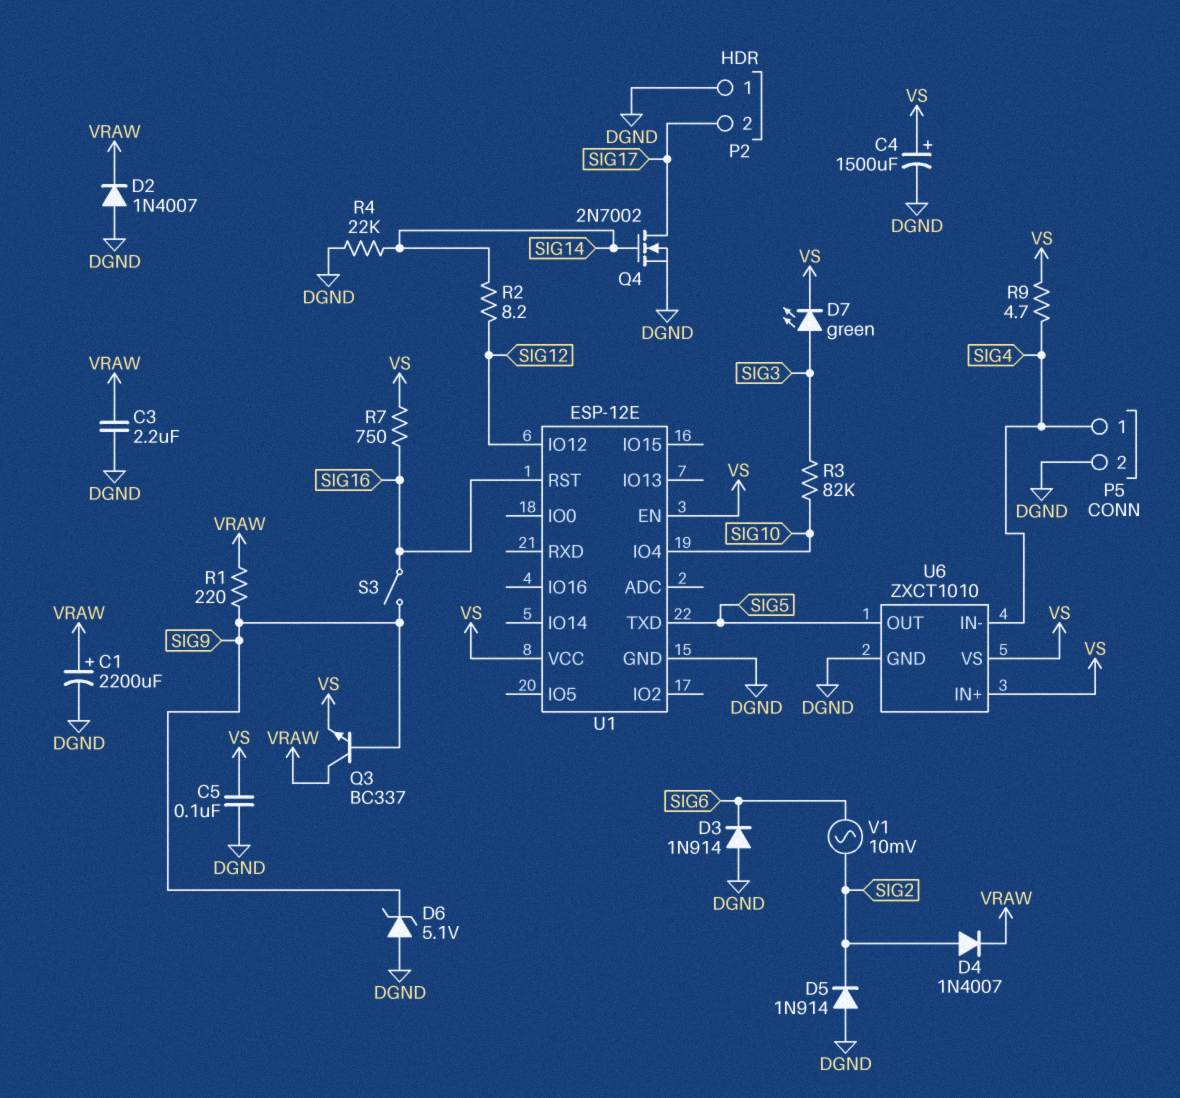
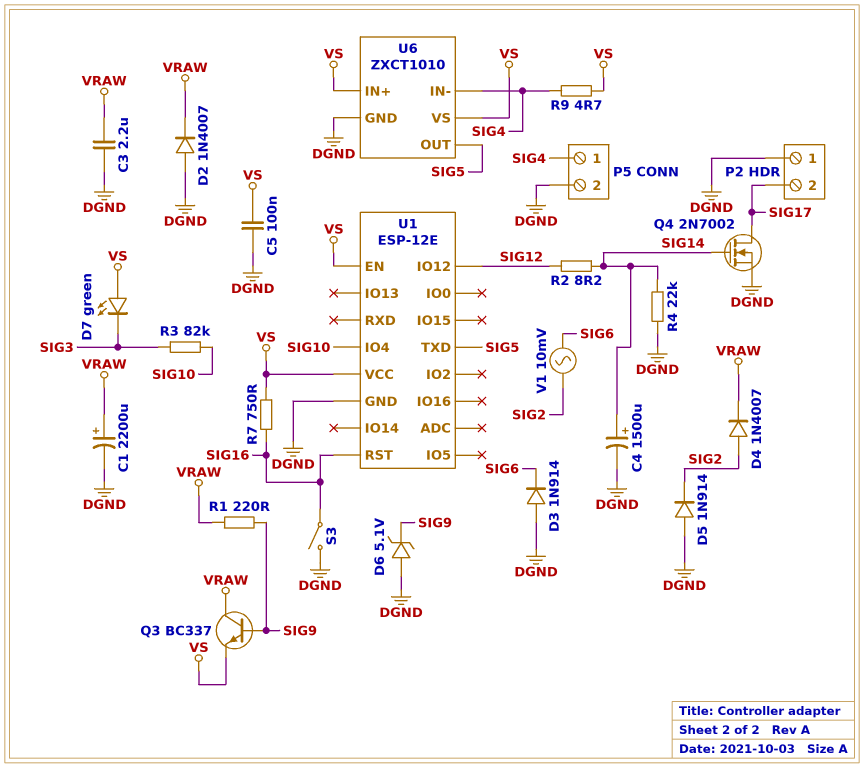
C4: 1500uF (plus VS, minus DGND) -> 1500uF (plus SIG14, minus DGND)
D7: LED green (A SIG3, K VS) -> LED green (A VS, K SIG3)
S3: switch (SIG9, SIG16) -> switch (DGND, SIG16)

